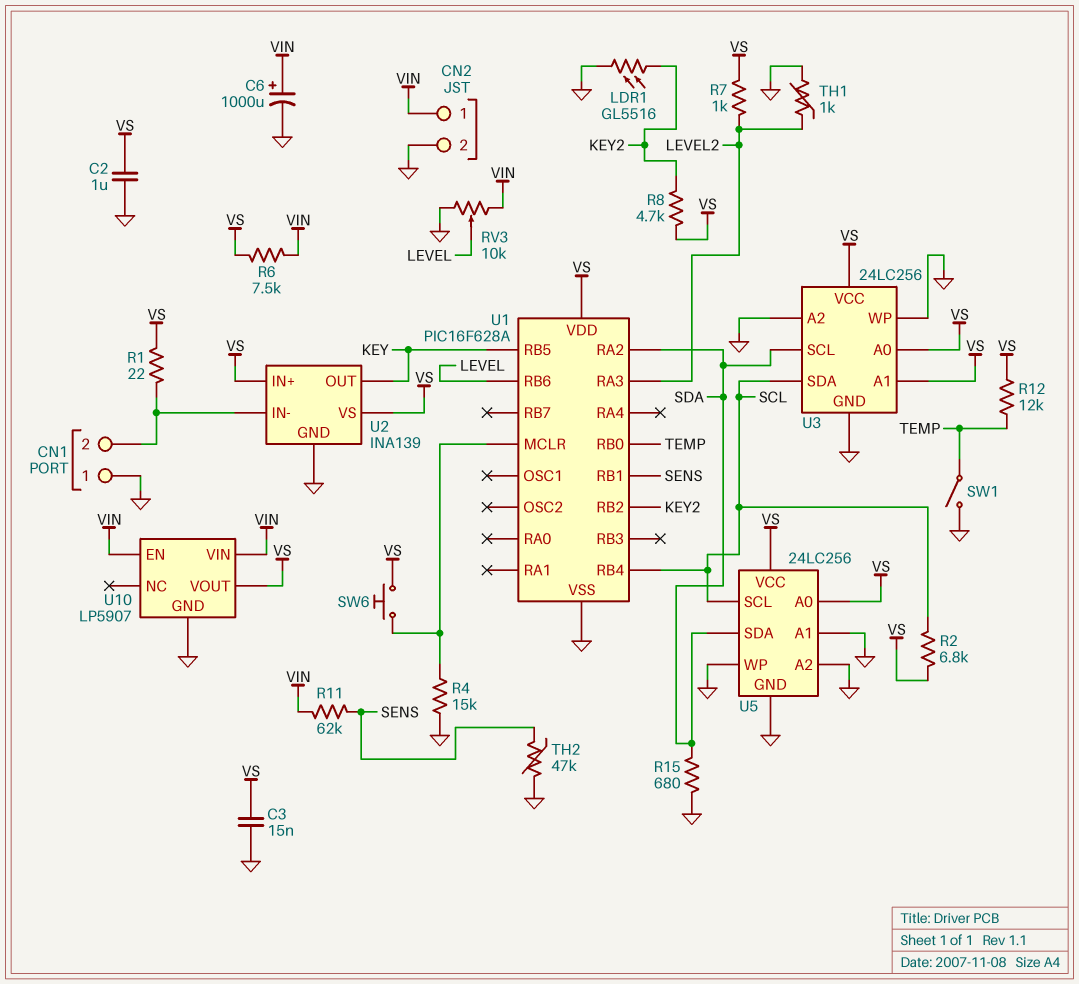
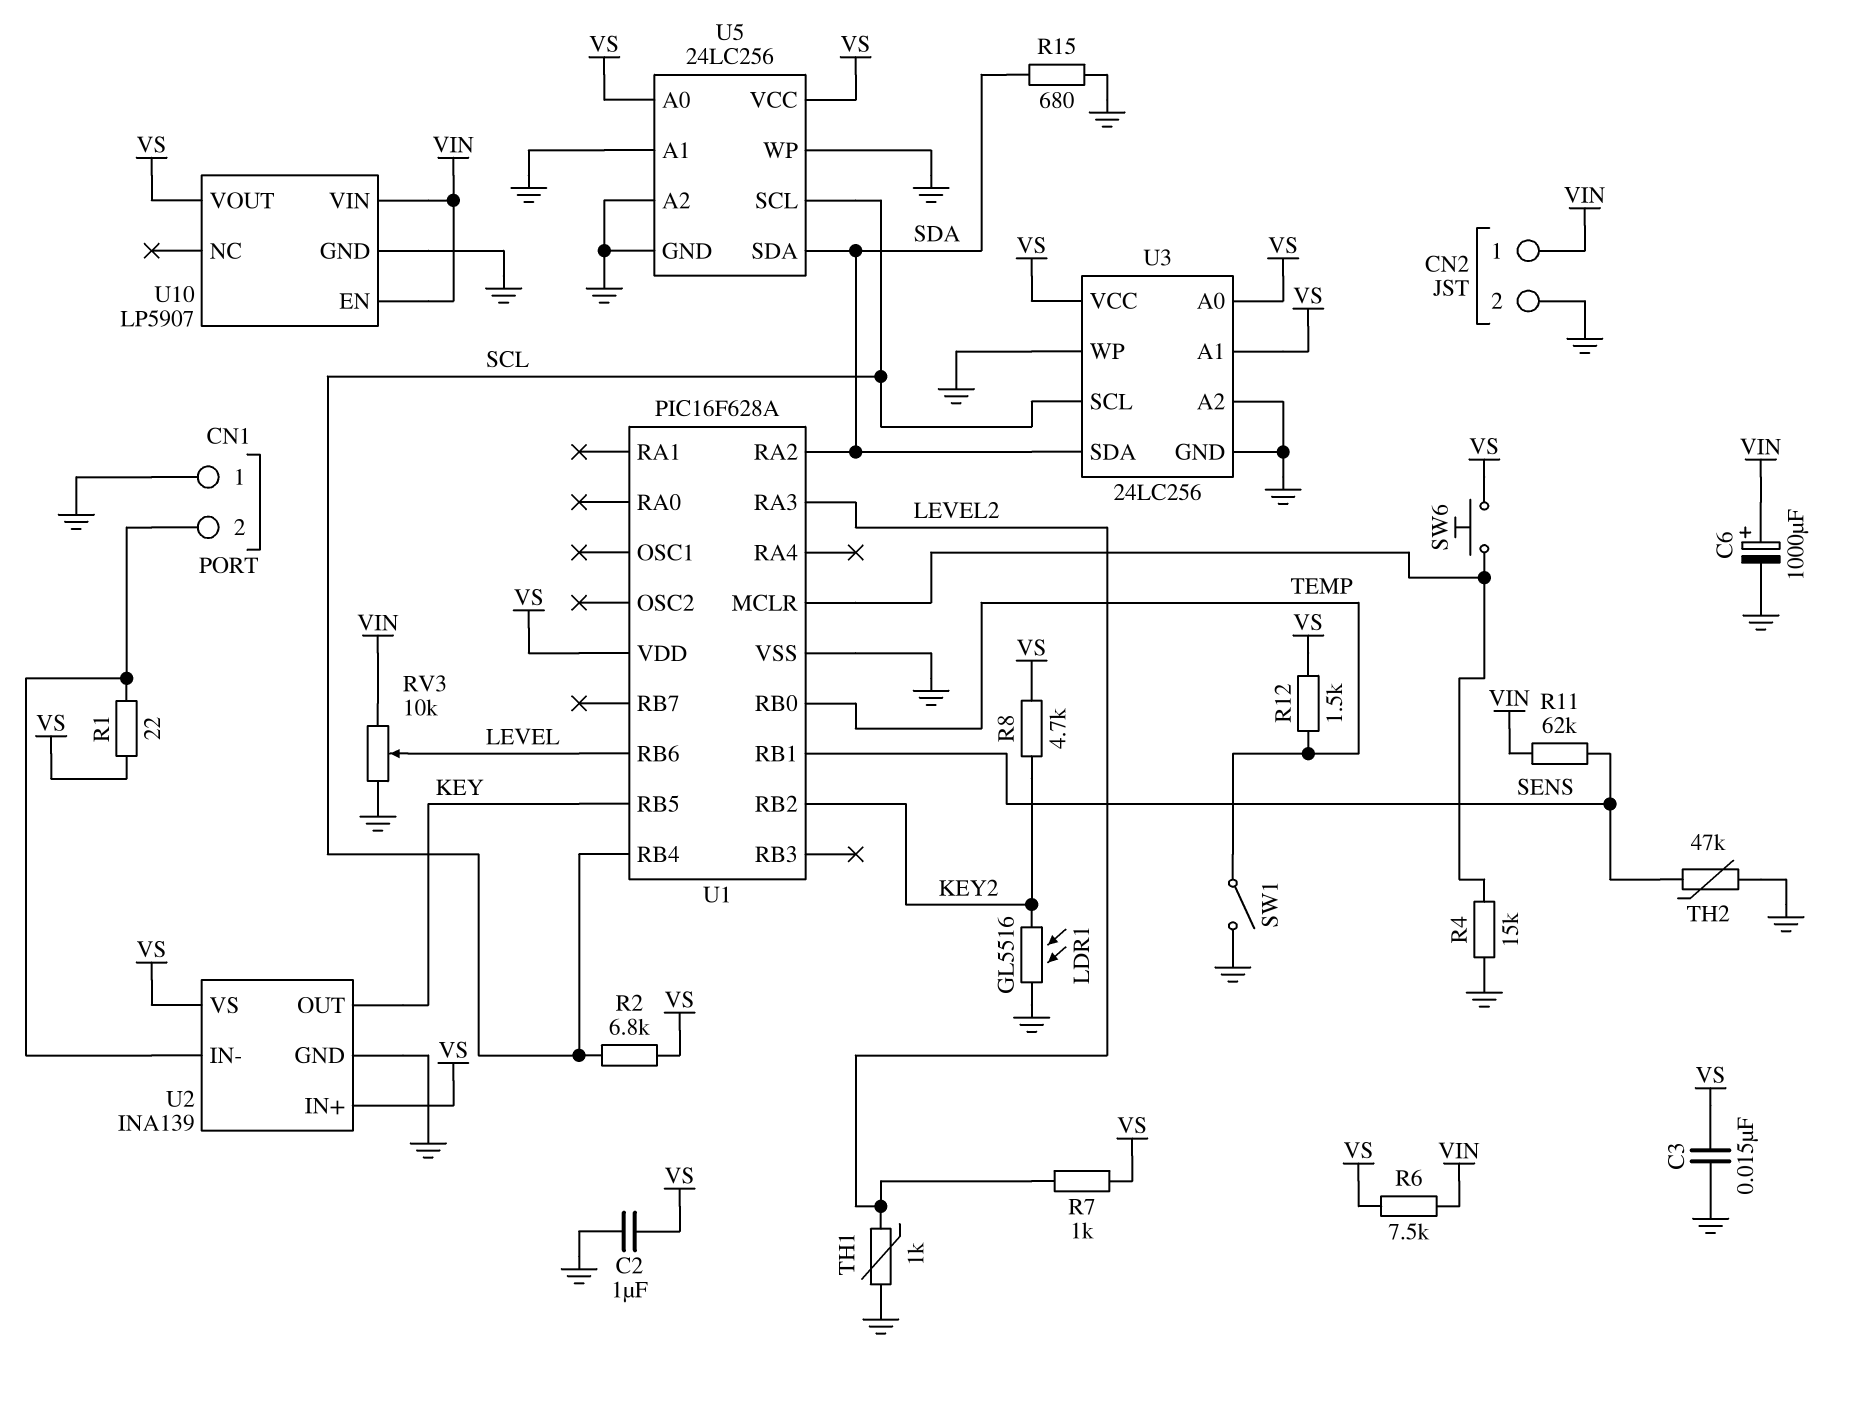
R12: 12k (TEMP, VS) -> 1.5k (TEMP, VS)
U3 pin SCL: SDA -> SCL
U3 pin SDA: SCL -> SDA

